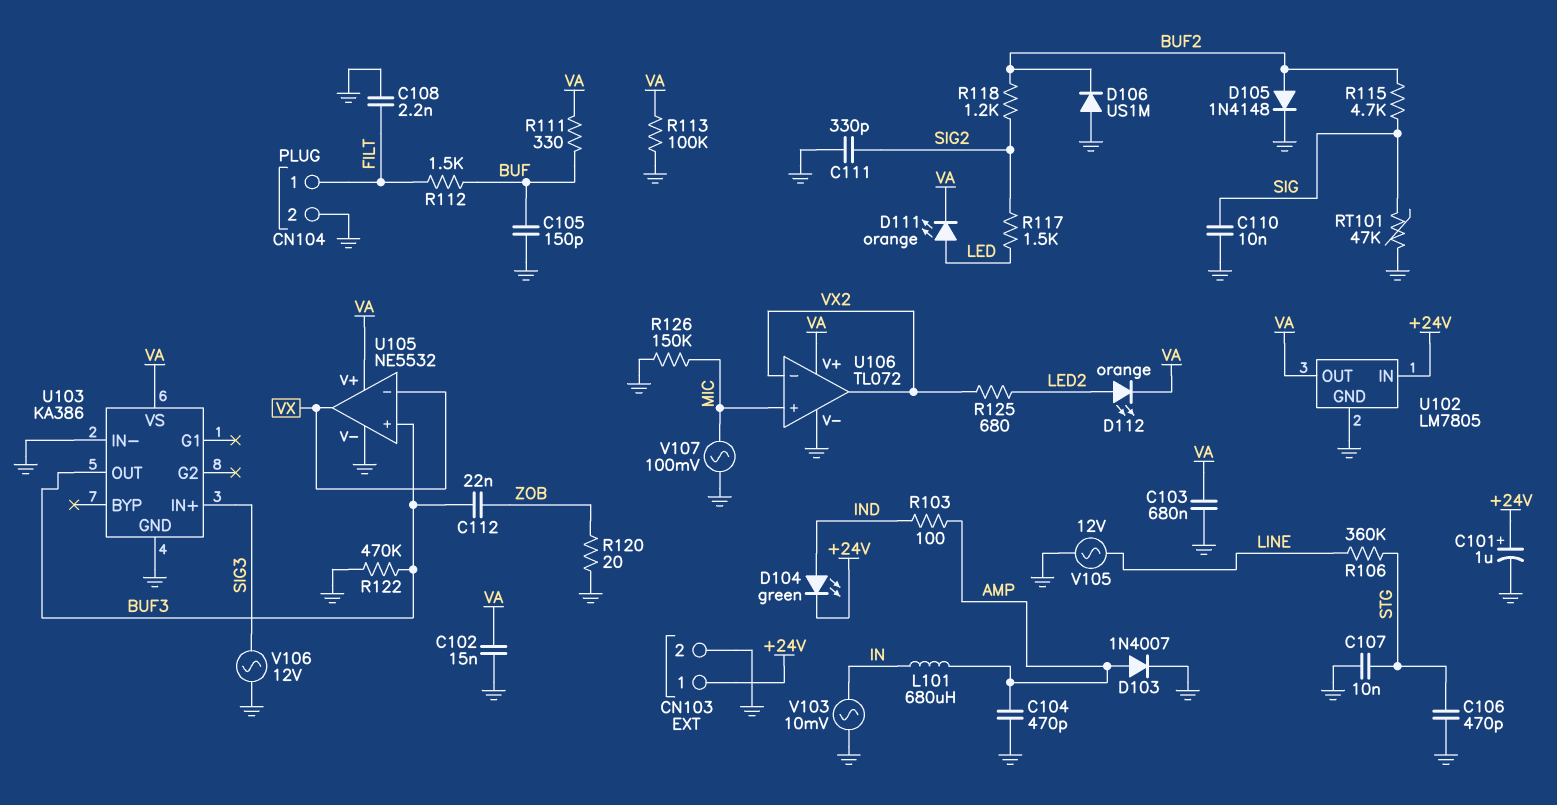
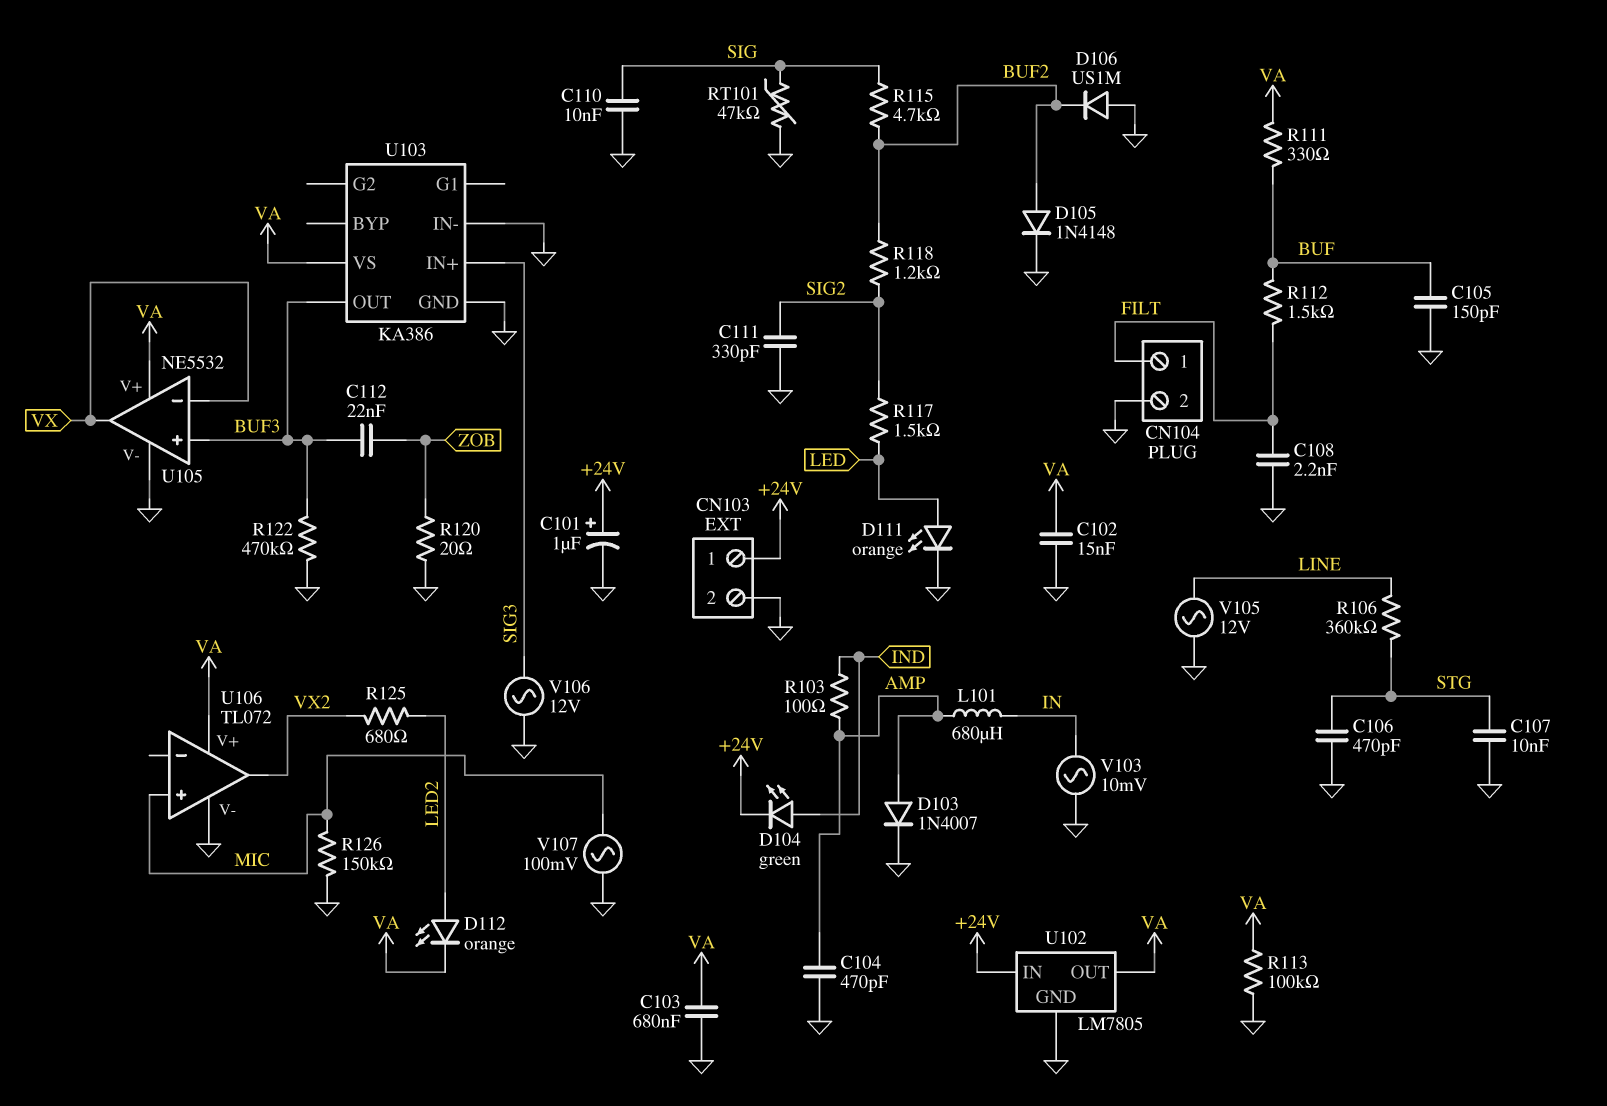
D111: LED orange (A LED, K VA) -> LED orange (A LED, K GND)
U106 pin in-: VX2 -> none

